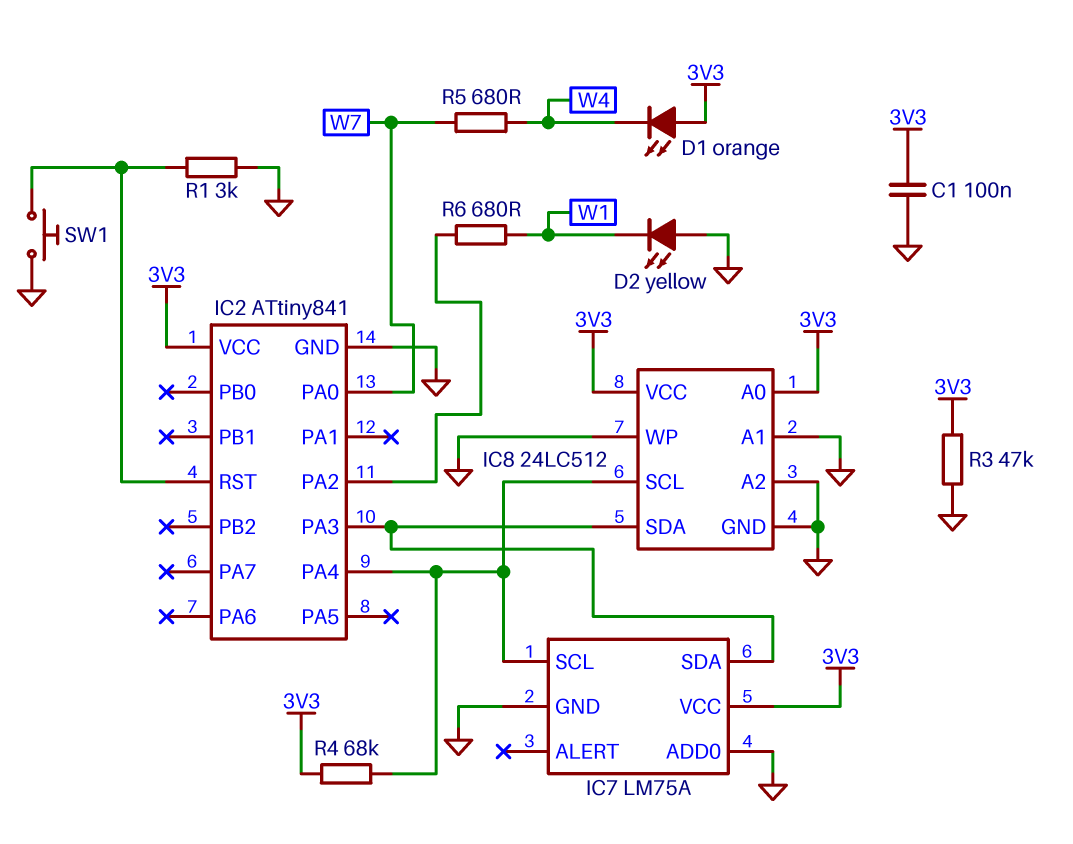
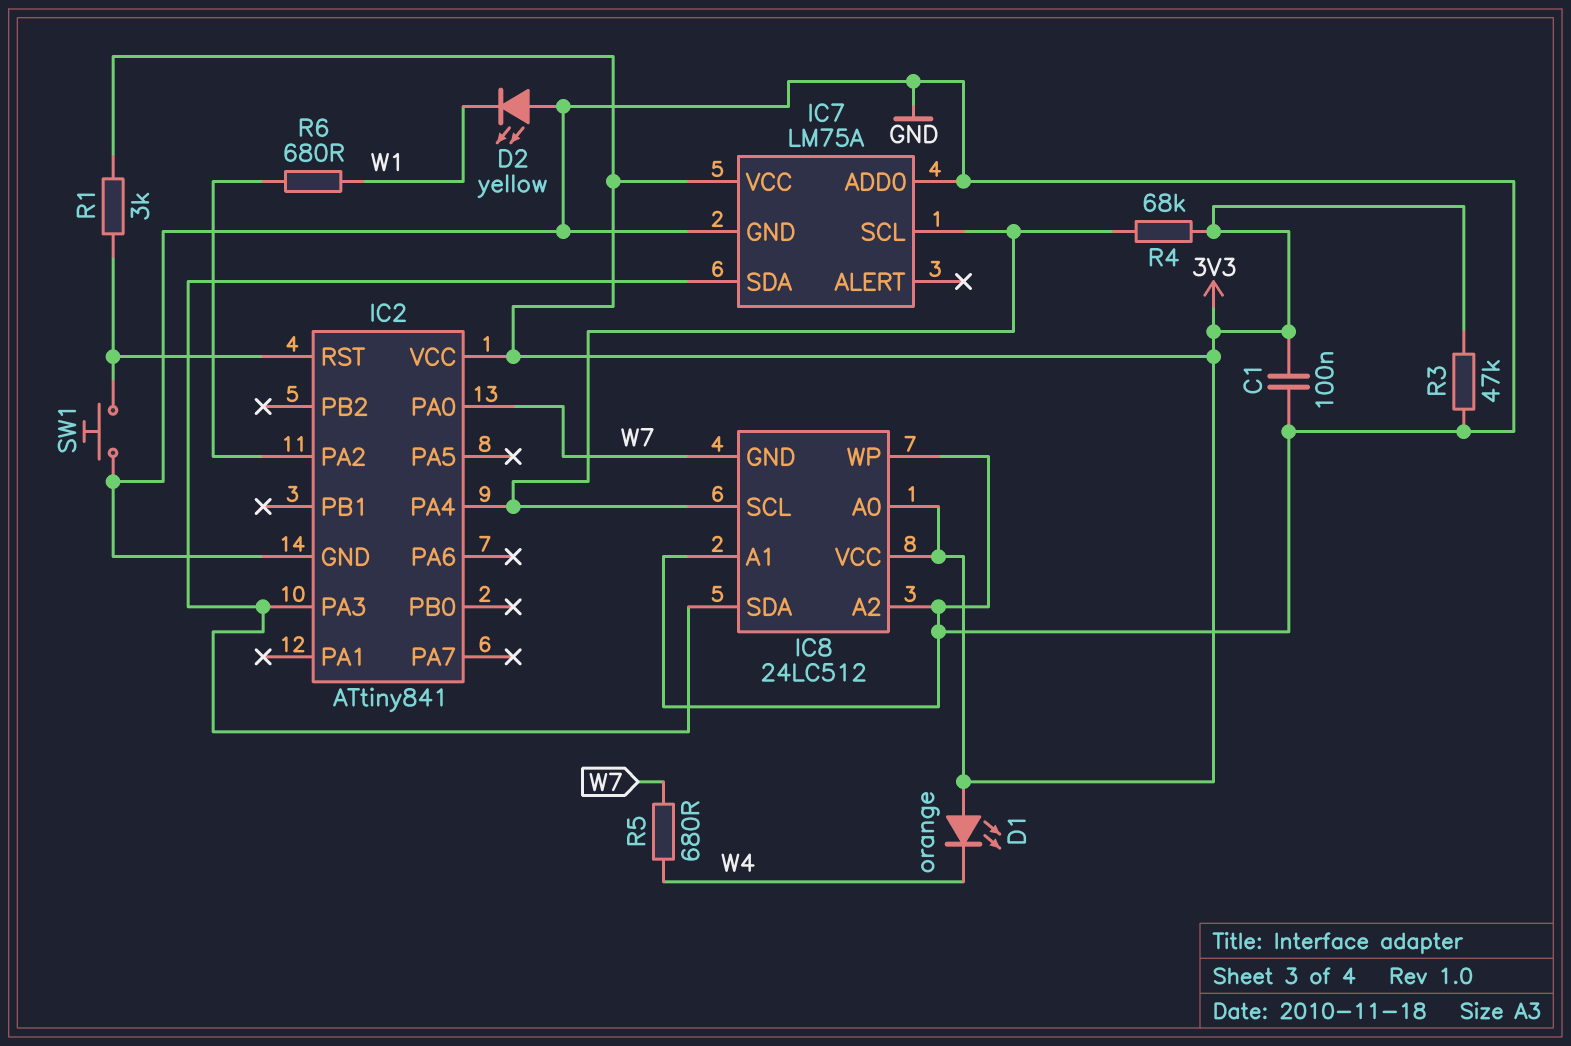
IC8 pin GND: GND -> W7
R1: 3k (GND, IC2/RST) -> 3k (3V3, IC2/RST)

